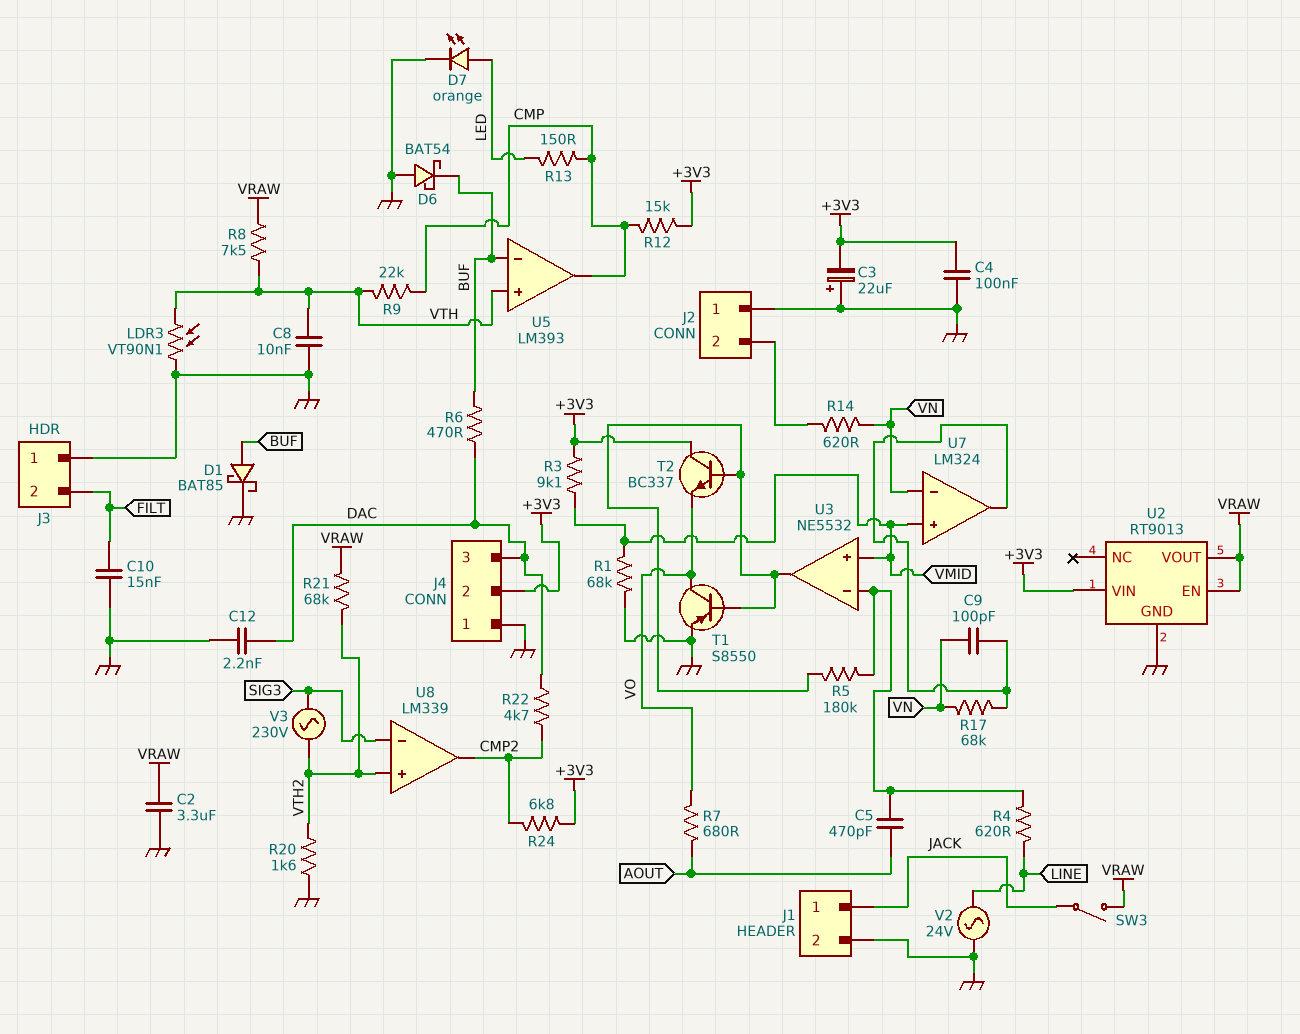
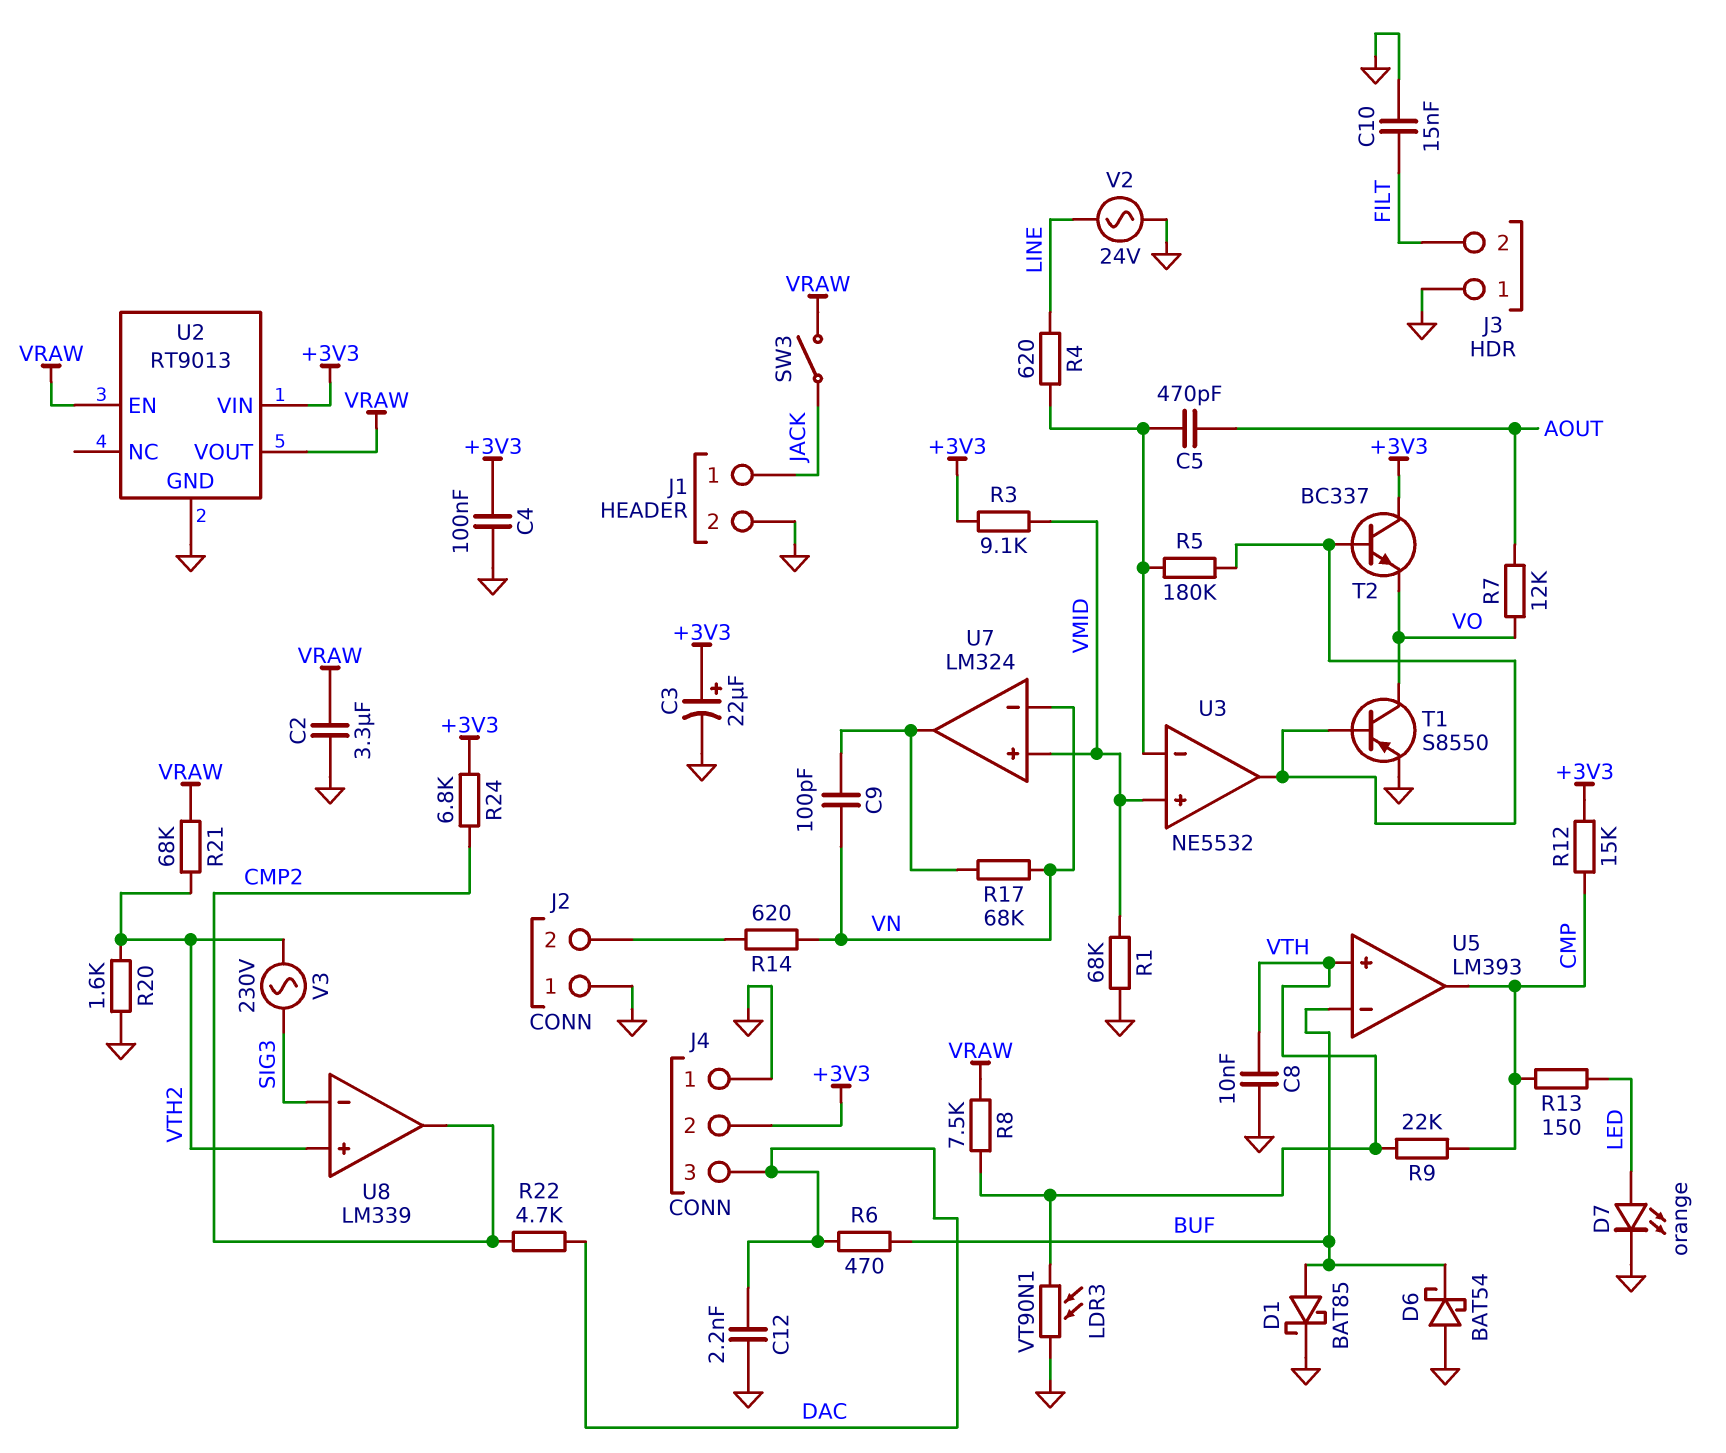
C3: 22uF (plus GND, minus +3V3) -> 22uF (plus +3V3, minus GND)
R7: 680 (AOUT, VO) -> 12k (AOUT, VO)

